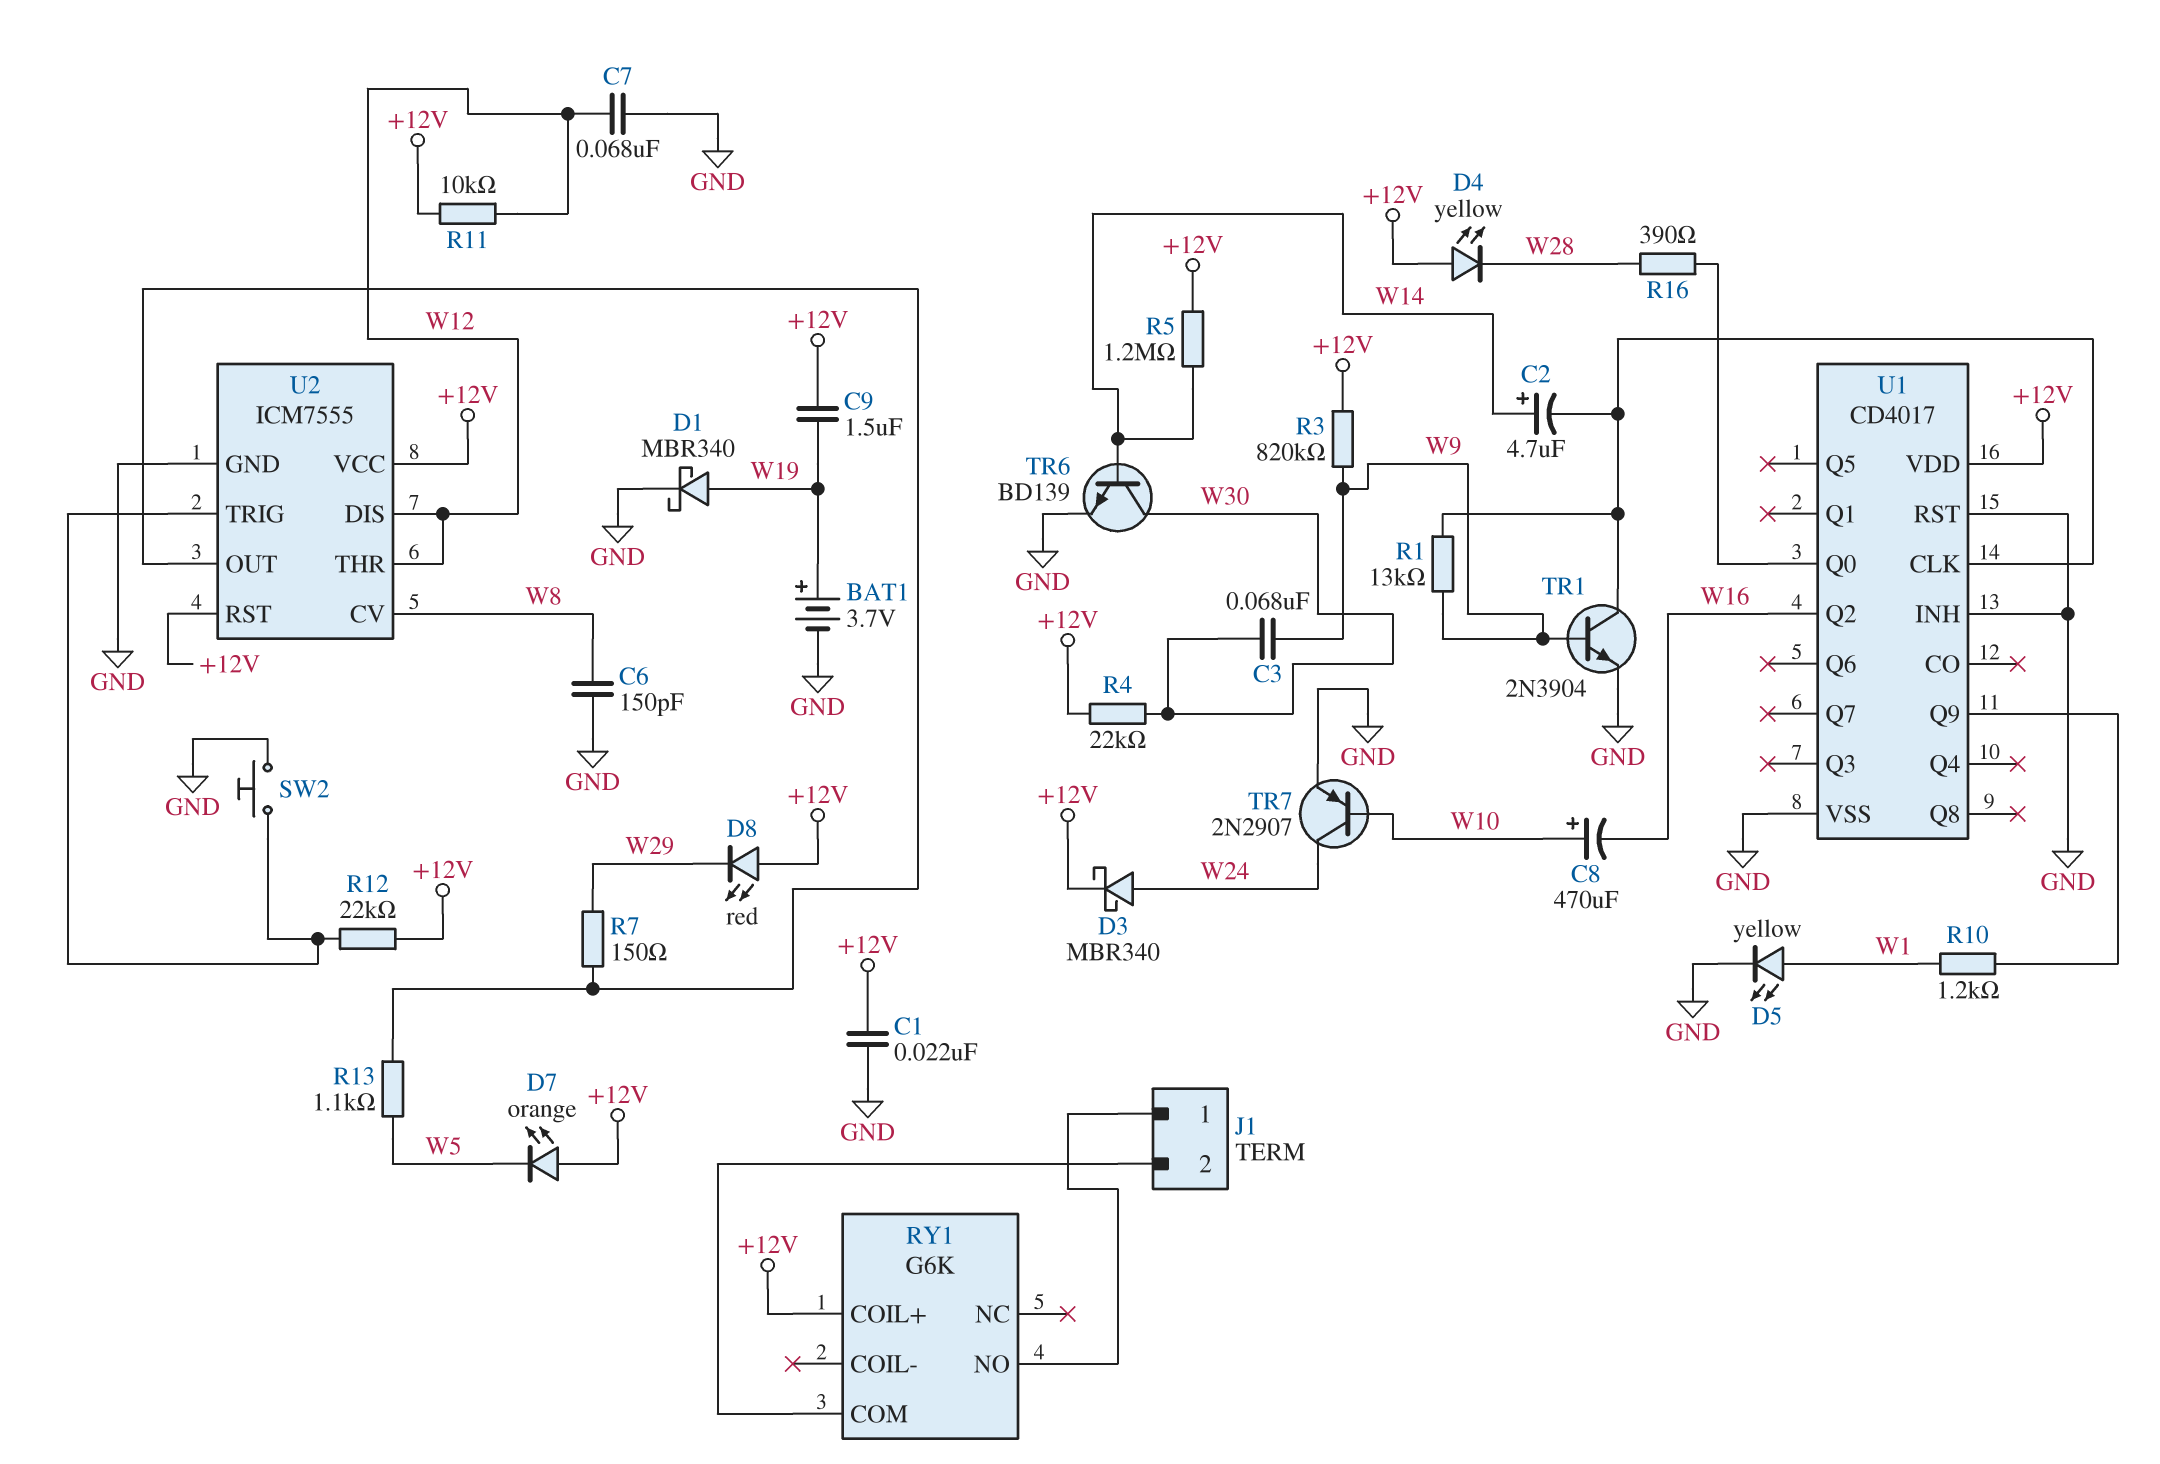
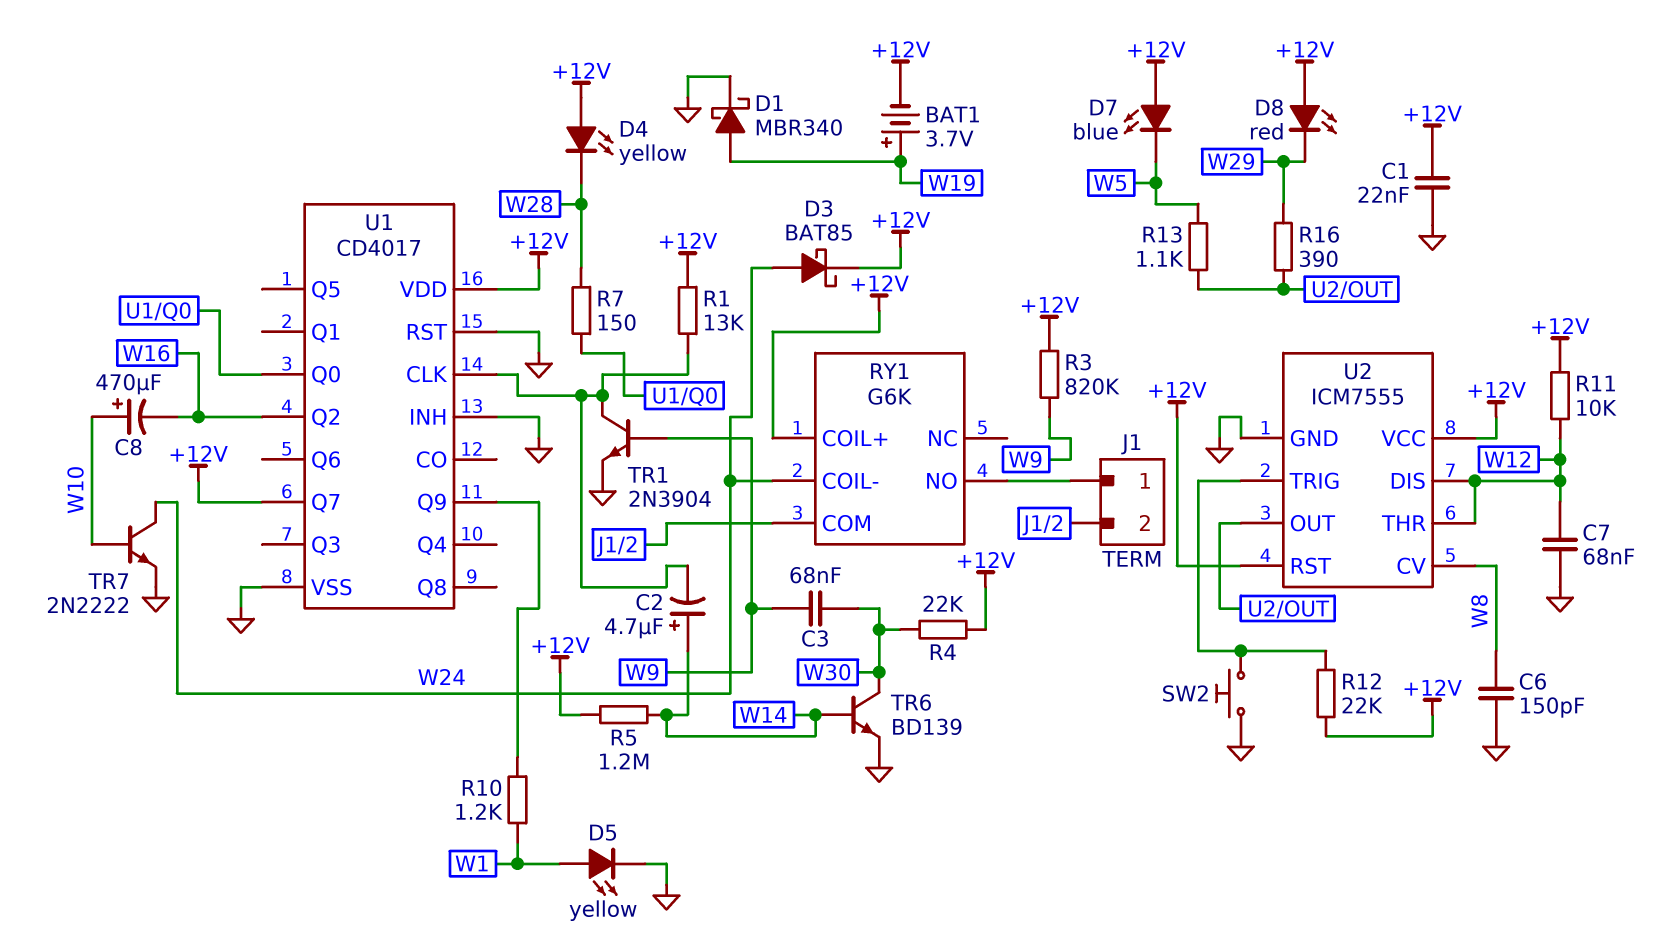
BAT1: 3.7V (plus W19, minus GND) -> 3.7V (plus W19, minus +12V)
C9: 1.5uF (+12V, W19) -> none
D3: schottky MBR340 (A W24, K +12V) -> schottky BAT85 (A W24, K +12V)
D7: LED orange (A +12V, K W5) -> LED blue (A +12V, K W5)
R1: 13k (U1/CLK, W9) -> 13k (+12V, U1/CLK)
R7: 150 (U2/OUT, W29) -> 150 (U1/Q0, W28)
R16: 390 (U1/Q0, W28) -> 390 (U2/OUT, W29)
RY1 pin COIL-: none -> W24
TR7: PNP 2N2907 (B W10, C W24, E GND) -> NPN 2N2222 (B W10, C W24, E GND)
U1 pin Q7: none -> +12V

